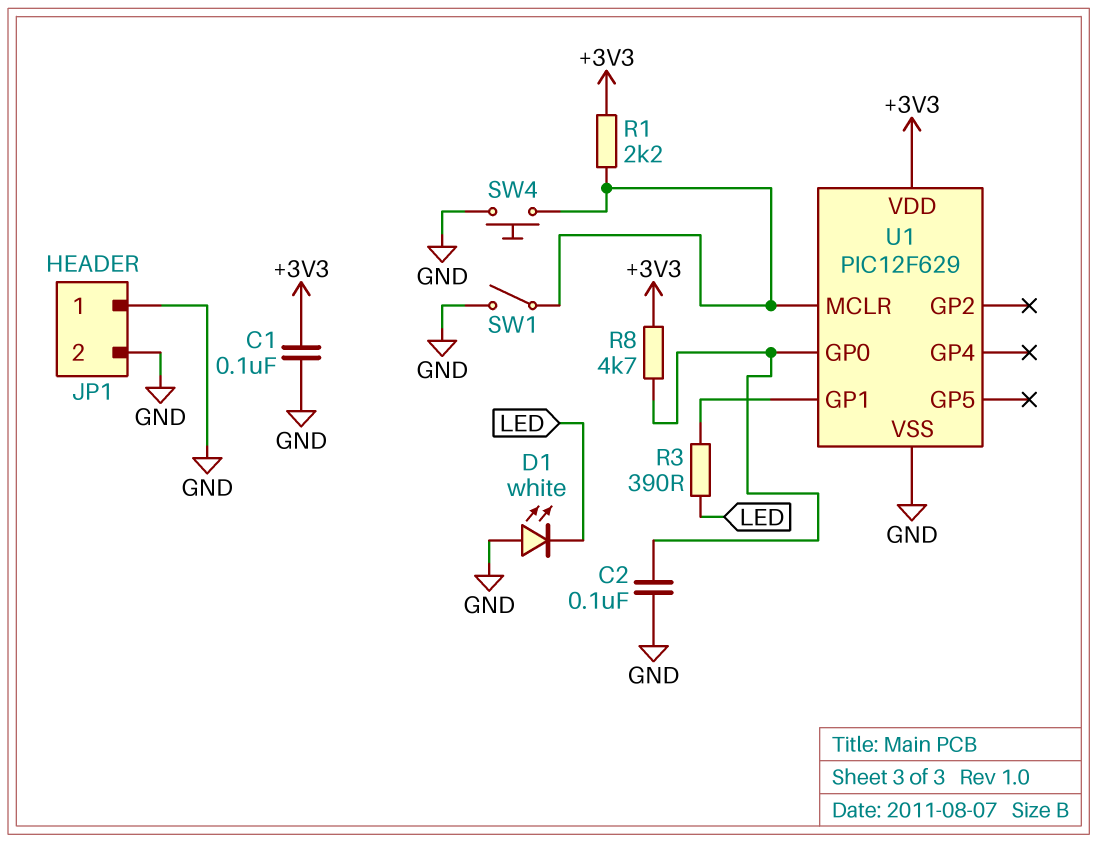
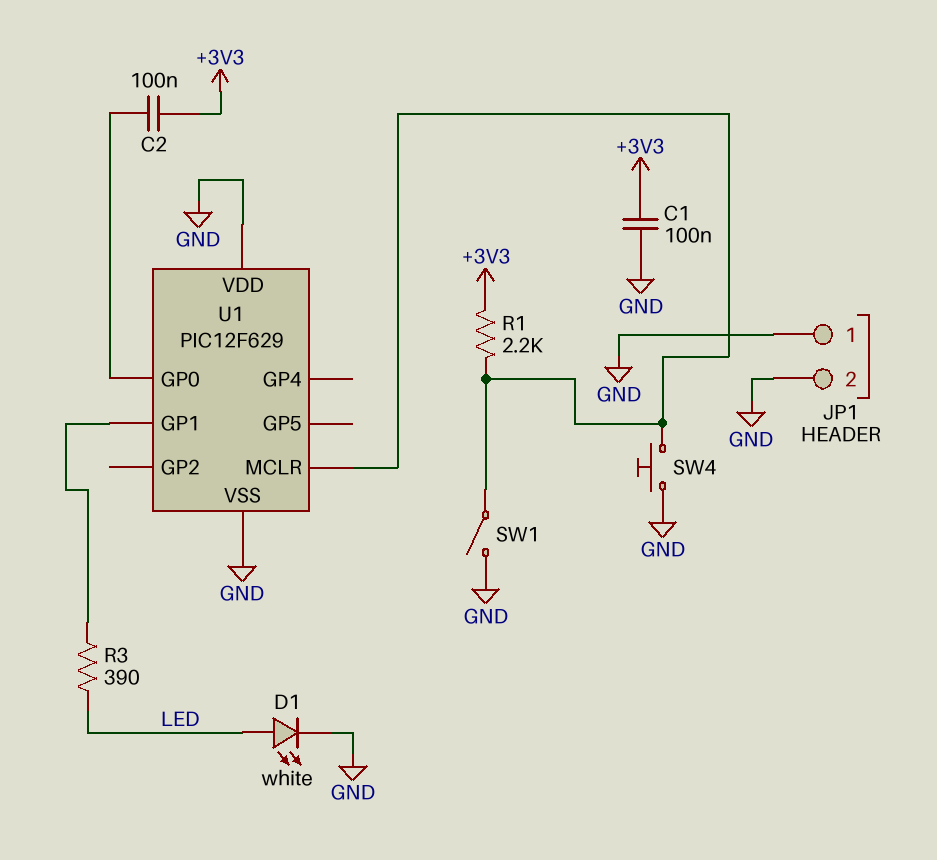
C2: 100nF (GND, U1/GP0) -> 100nF (+3V3, U1/GP0)
D1: LED white (A GND, K LED) -> LED white (A LED, K GND)
R8: 4.7k (+3V3, U1/GP0) -> none
U1 pin VDD: +3V3 -> GND

